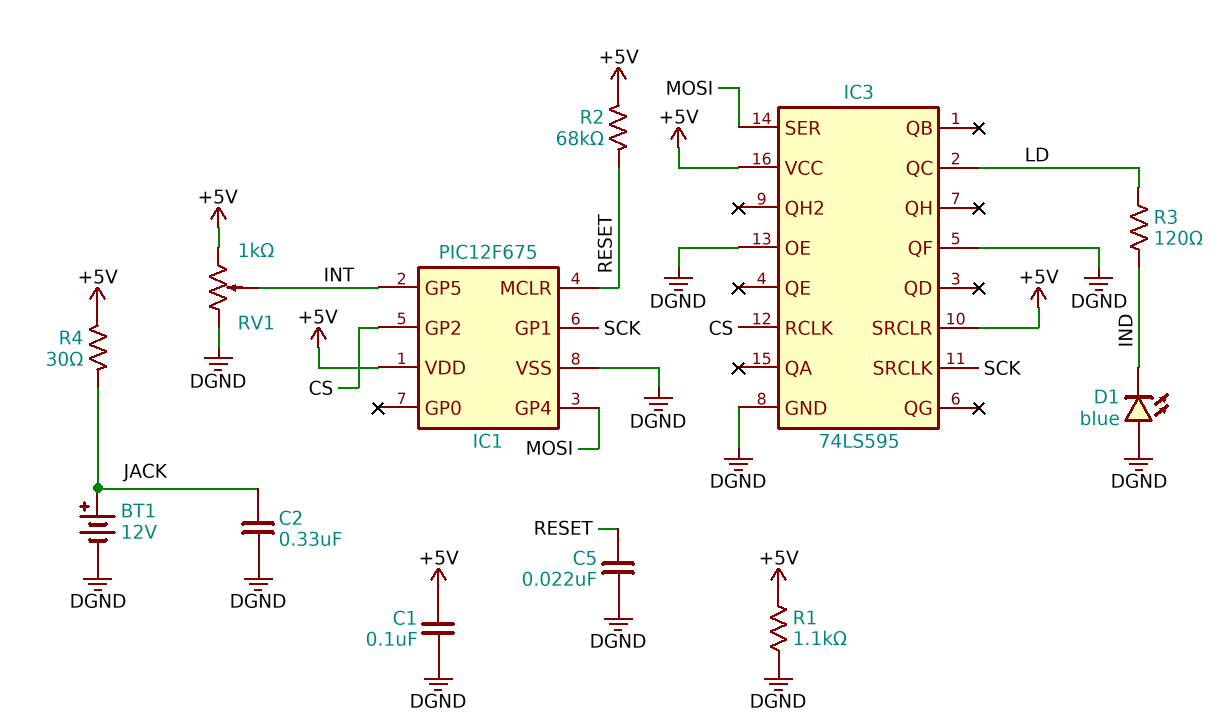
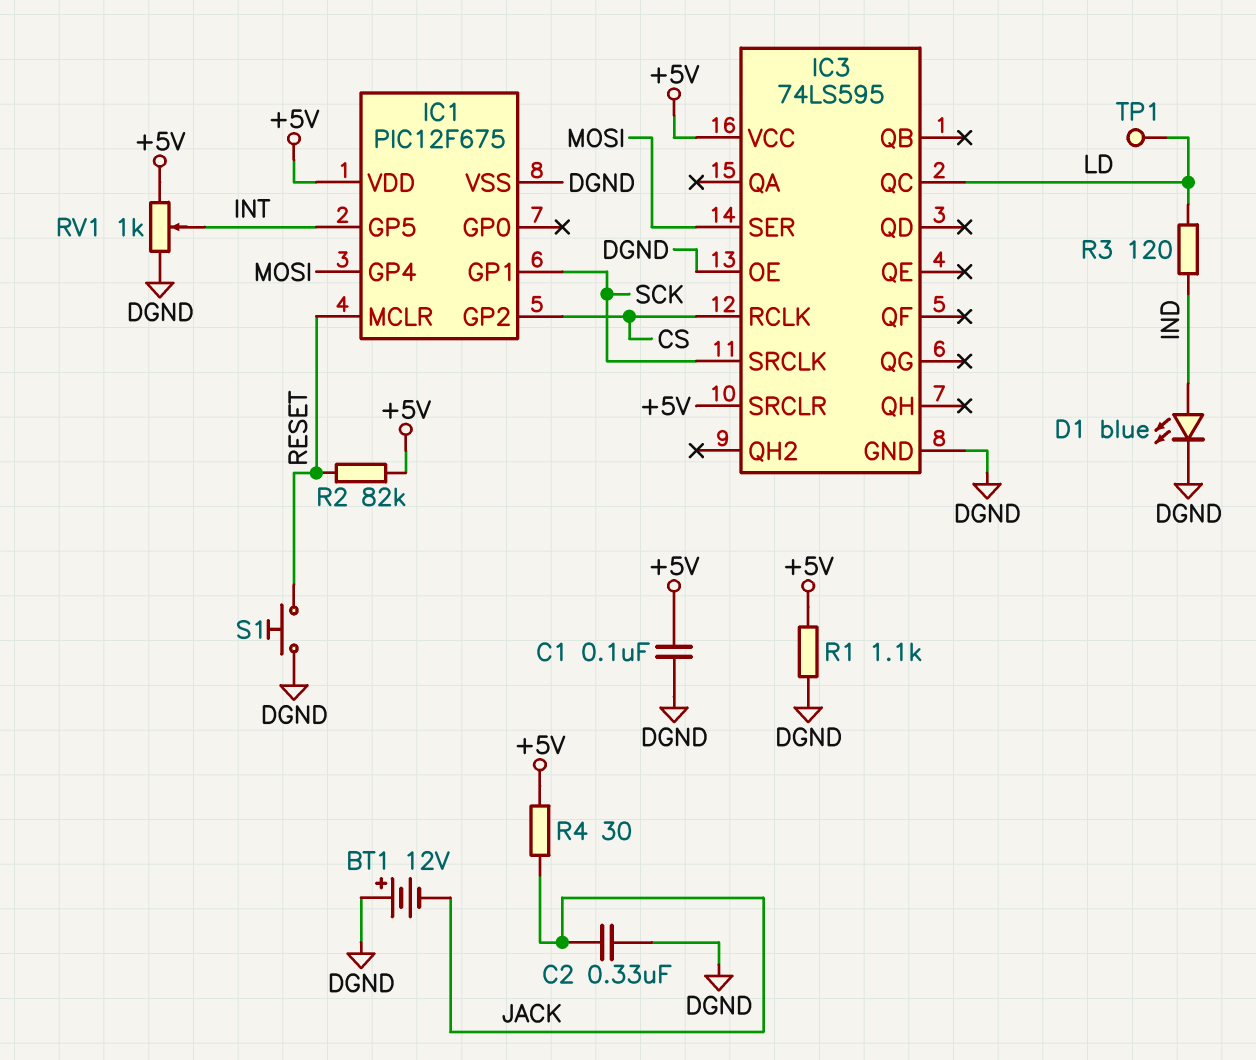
BT1: 12V (plus JACK, minus DGND) -> 12V (plus DGND, minus JACK)
C5: 22nF (DGND, RESET) -> none
D1: LED blue (A DGND, K IND) -> LED blue (A IND, K DGND)
IC3 pin QF: DGND -> none
R2: 68k (+5V, RESET) -> 82k (+5V, RESET)
S1: none -> button (DGND, RESET)
TP1: none -> test point (LD)

